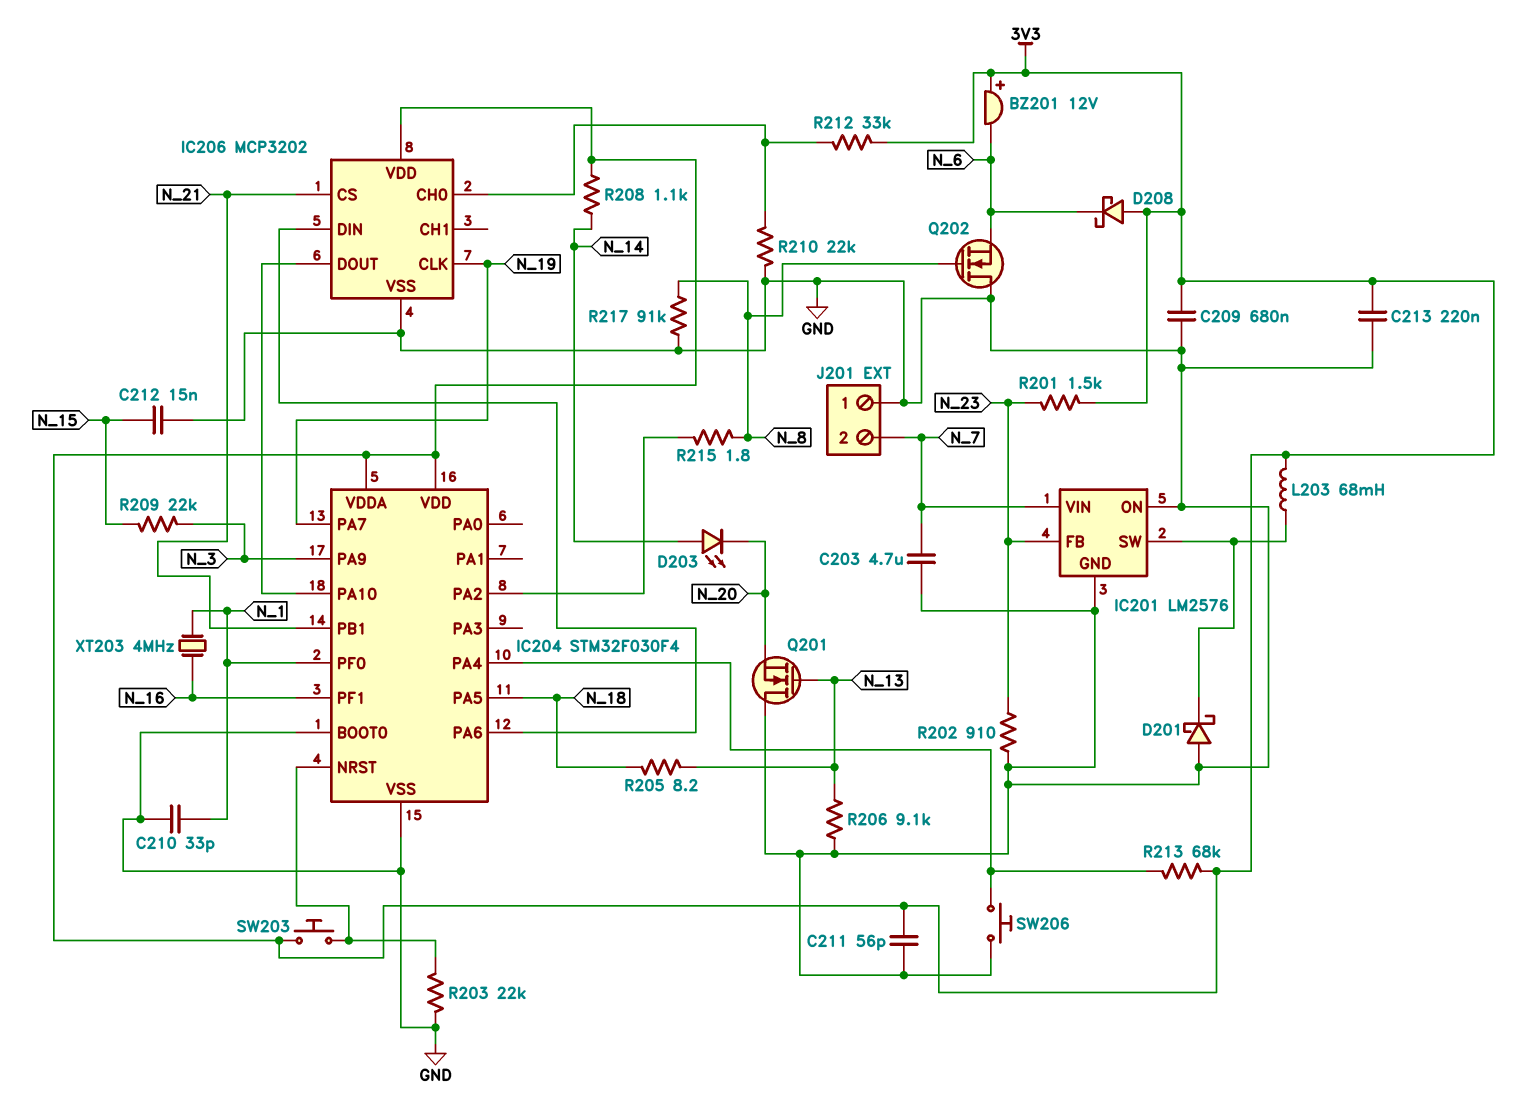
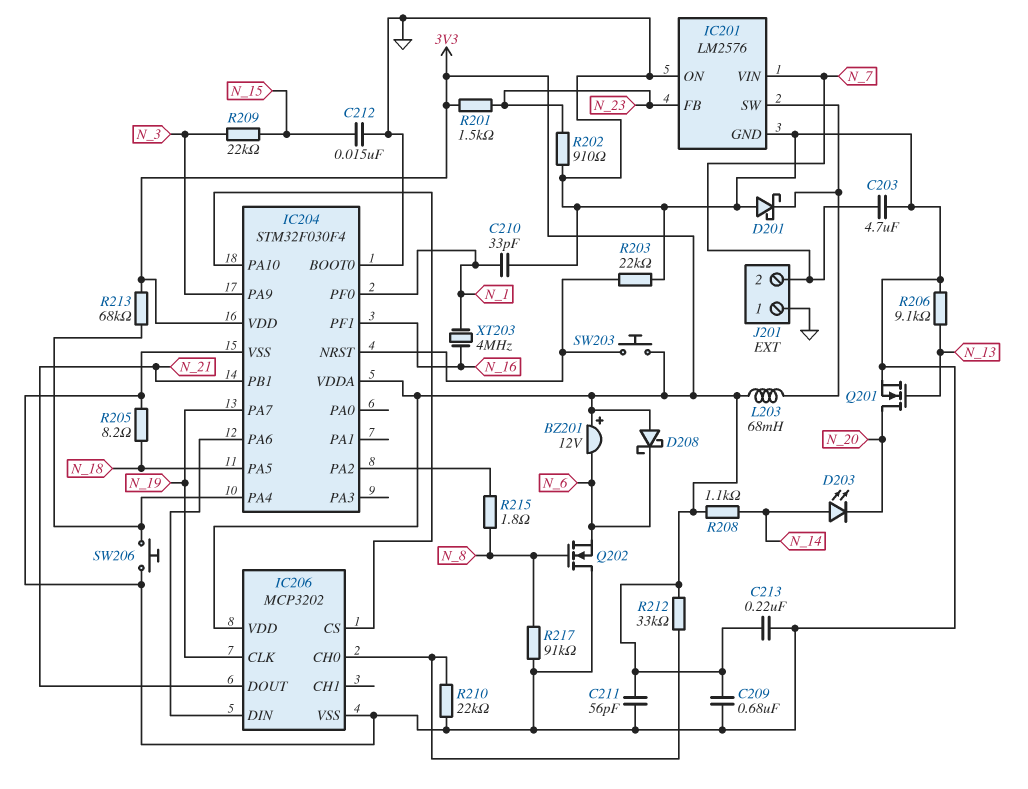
IC206 pin CS: N_21 -> IC204/PA10
IC206 pin DOUT: IC204/PA10 -> N_21
Q201: NMOS (G N_13, D GND, S N_20) -> NMOS (G N_13, D N_20, S GND)
R205: 8.2 (N_13, N_18) -> 8.2 (GND, N_18)

